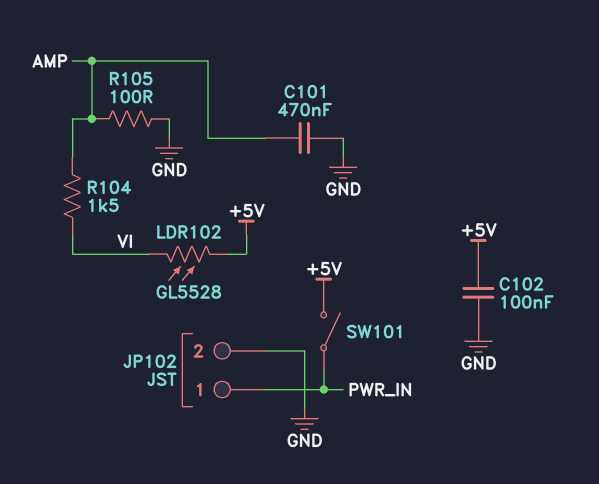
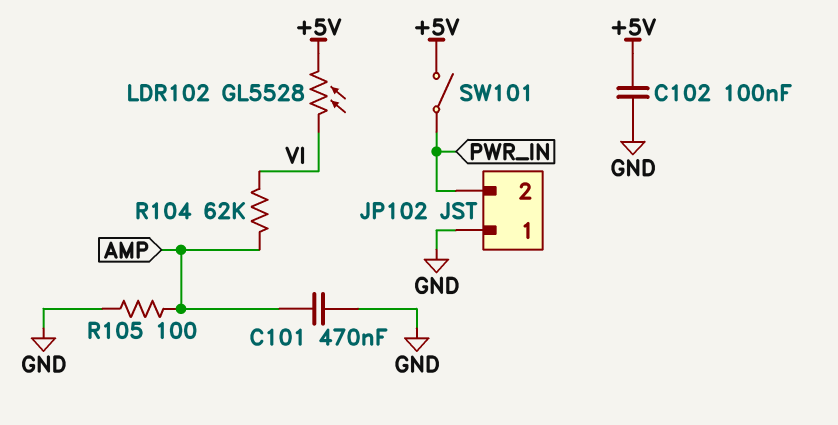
JP102 pin 1: PWR_IN -> GND
JP102 pin 2: GND -> PWR_IN
R104: 1.5k (AMP, VI) -> 62k (AMP, VI)

